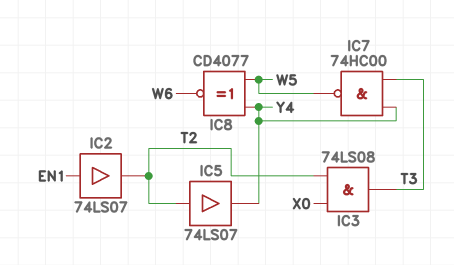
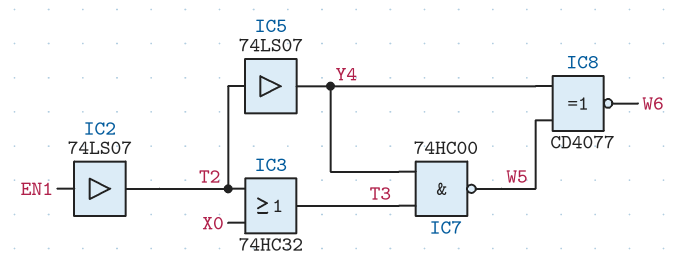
IC3: AND 74LS08 (in T2, in X0, out T3) -> OR 74HC32 (in T2, in X0, out T3)

